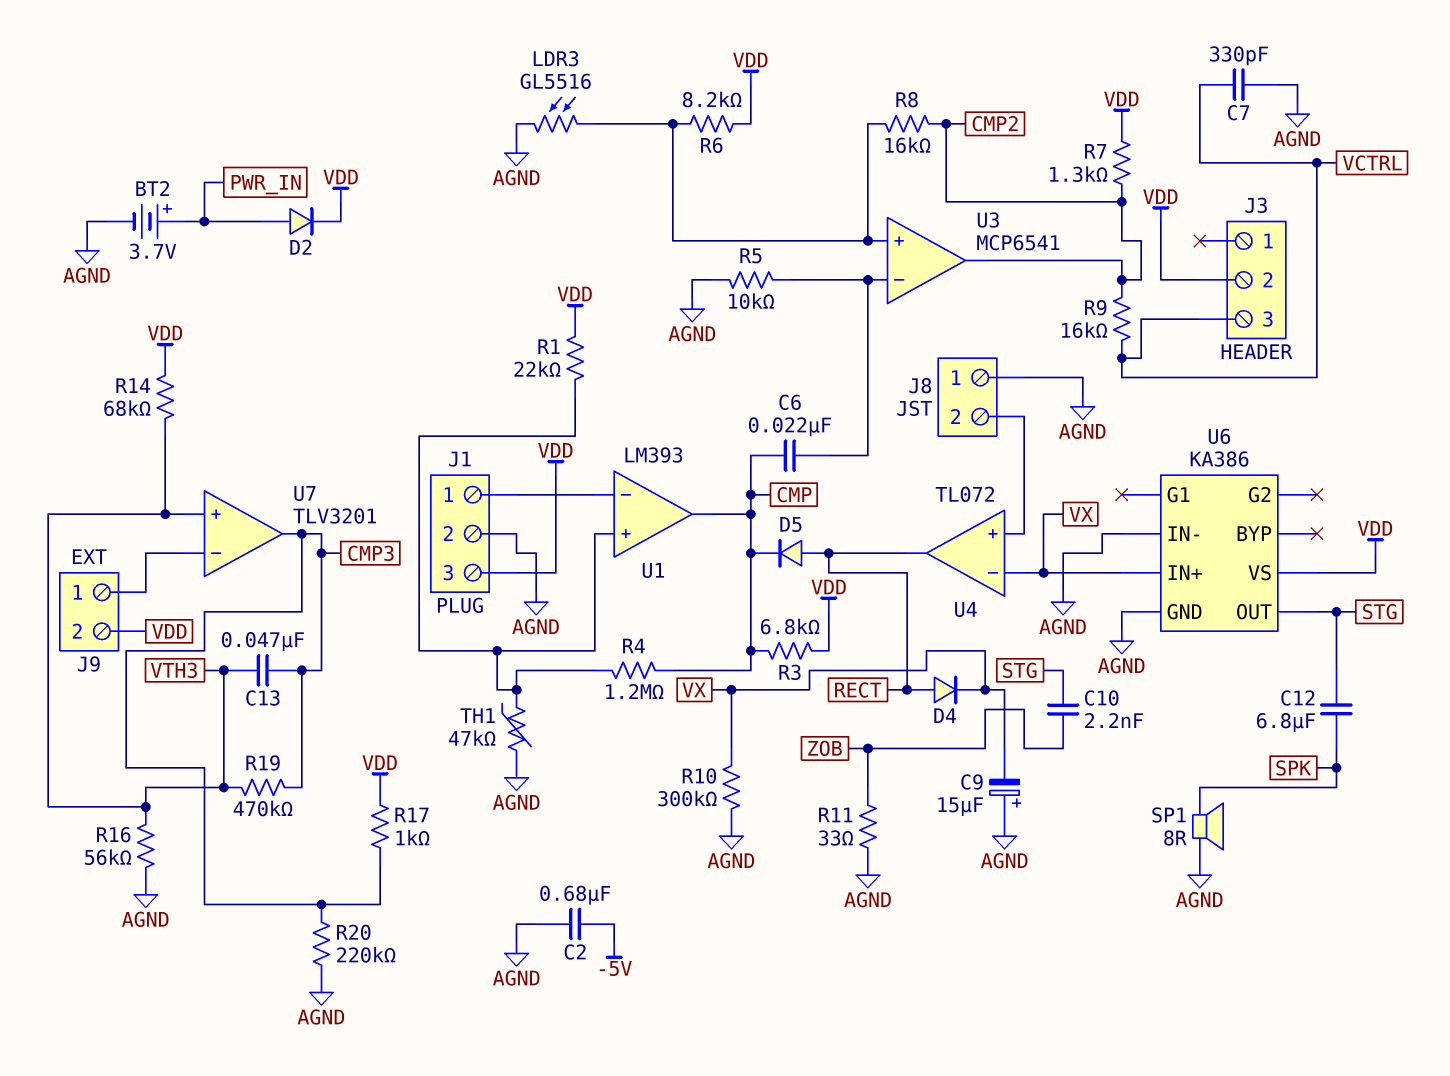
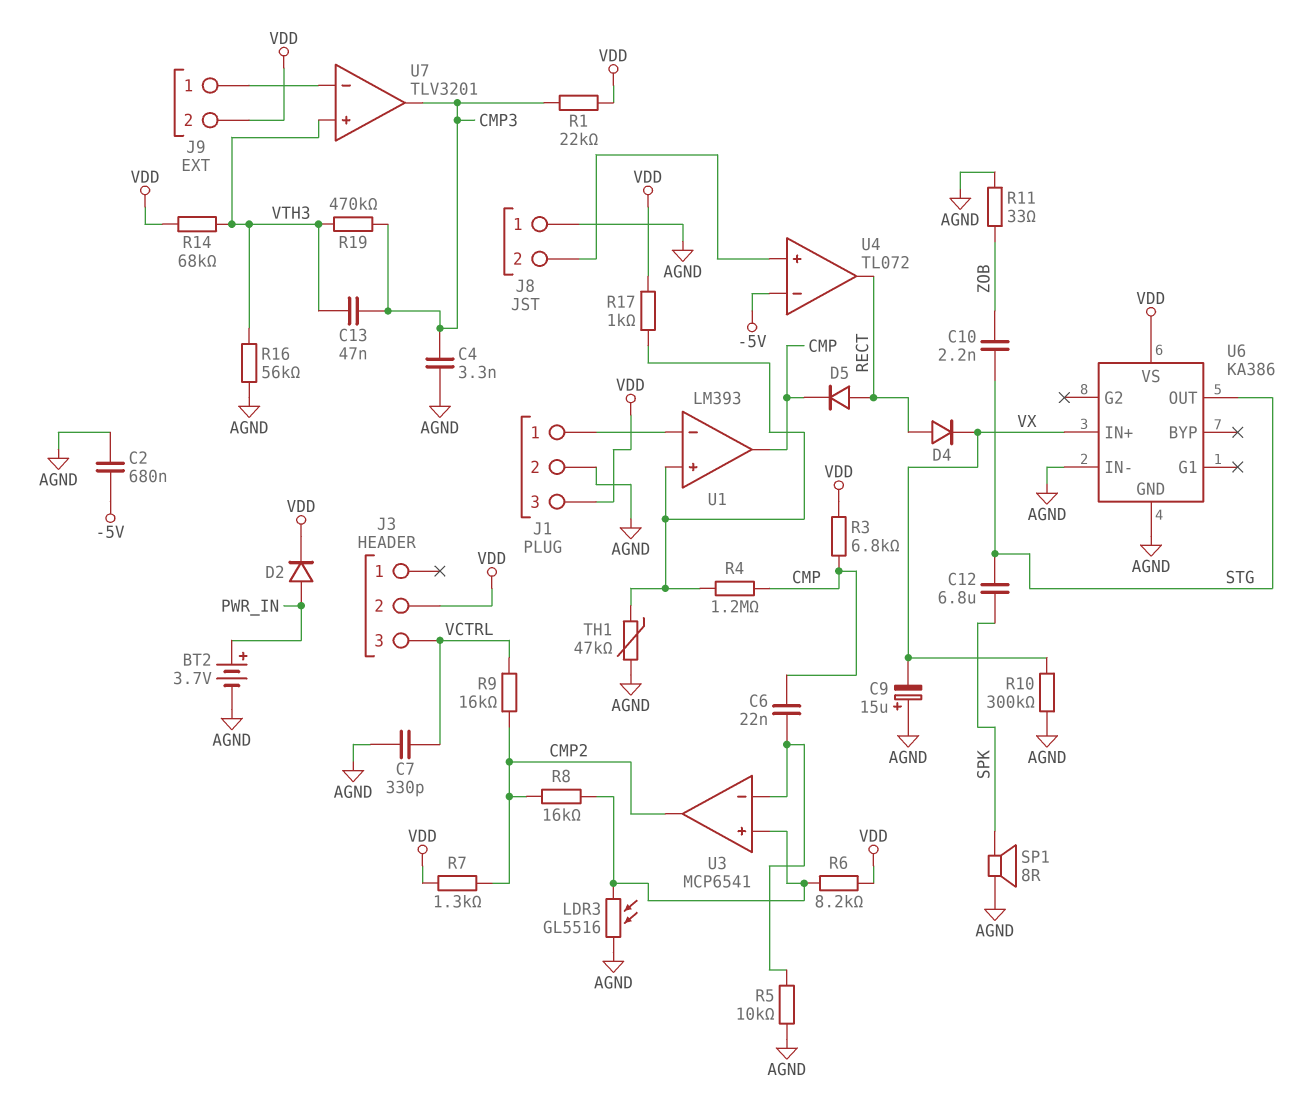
C4: none -> 3.3nF (AGND, CMP3)
R1: 22k (U1/in+, VDD) -> 22k (CMP3, VDD)
R17: 1k (CMP3, VDD) -> 1k (U1/in+, VDD)
R20: 220k (AGND, CMP3) -> none
U4 pin in-: VX -> -5V

